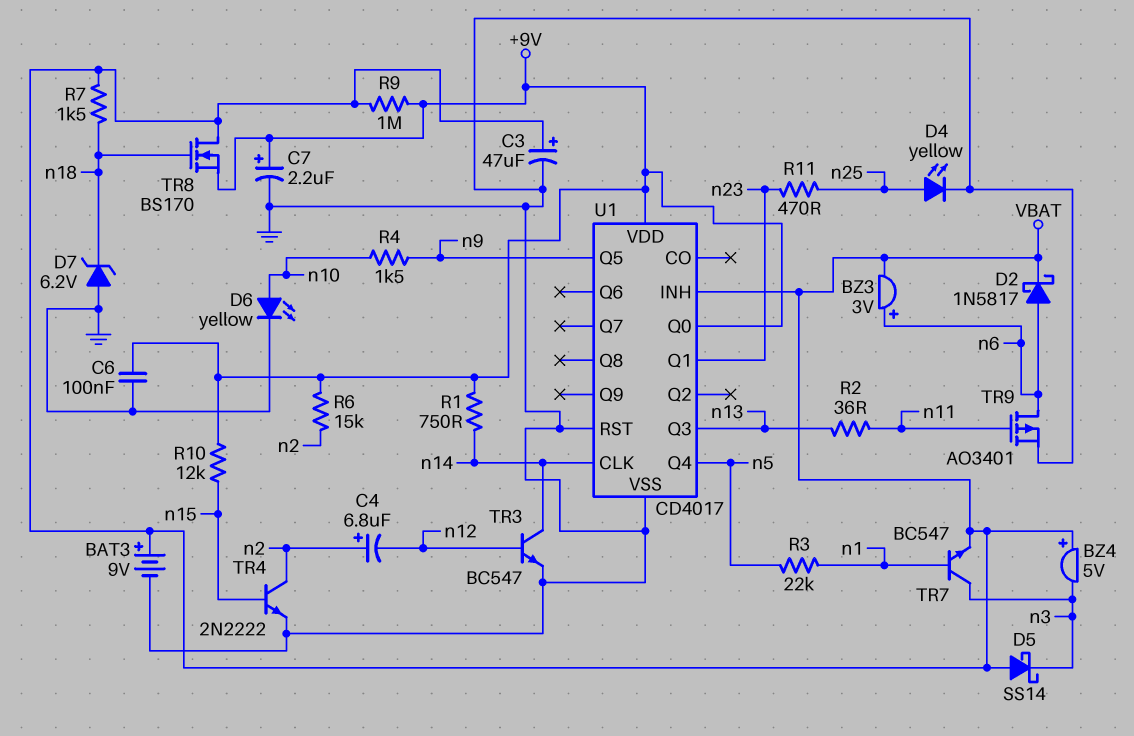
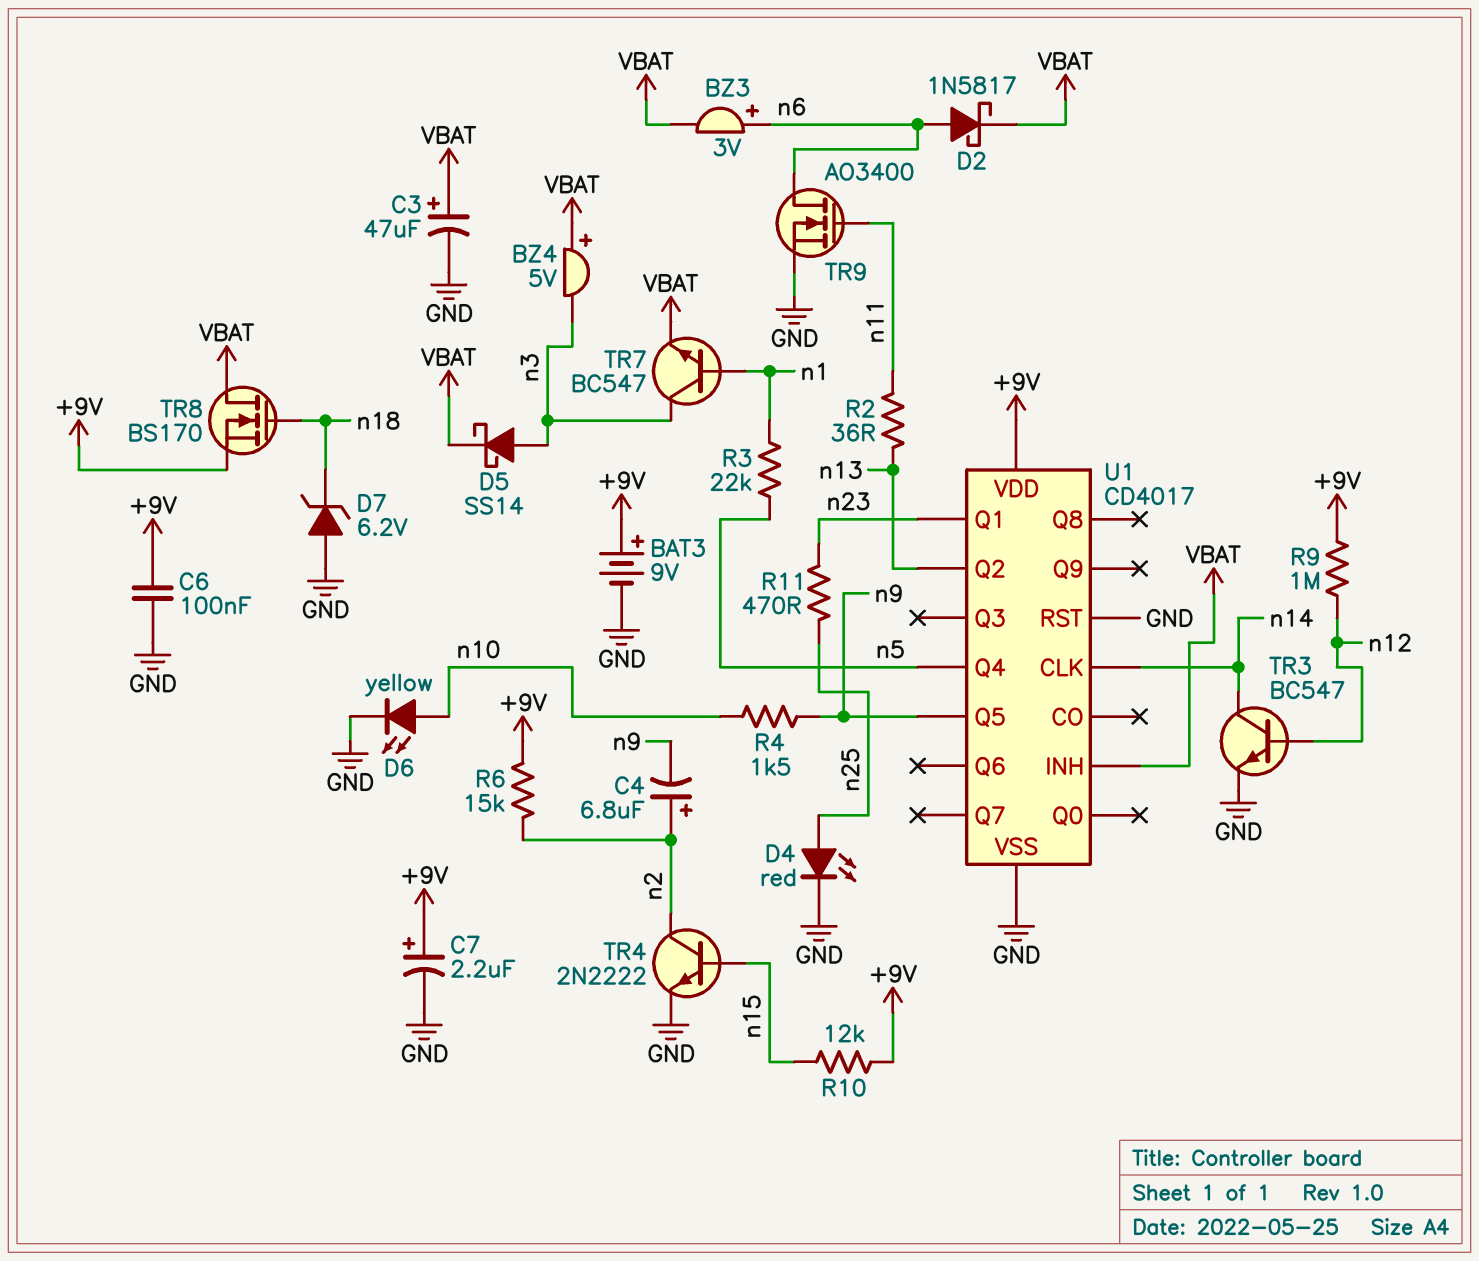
BAT3: 9V (plus VBAT, minus GND) -> 9V (plus +9V, minus GND)
C4: 6.8uF (plus n2, minus n12) -> 6.8uF (plus n2, minus n9)
D4: LED yellow (A n25, K GND) -> LED red (A n25, K GND)
D5: schottky SS14 (A VBAT, K n3) -> schottky SS14 (A n3, K VBAT)
R1: 750 (+9V, n14) -> none
R7: 1.5k (VBAT, n18) -> none
R9: 1M (+9V, VBAT) -> 1M (+9V, n12)
TR9: PMOS AO3401 (G n11, D n6, S GND) -> NMOS AO3400 (G n11, D n6, S GND)
U1 pin Q0: +9V -> none
U1 pin Q2: none -> n13
U1 pin Q3: n13 -> none

